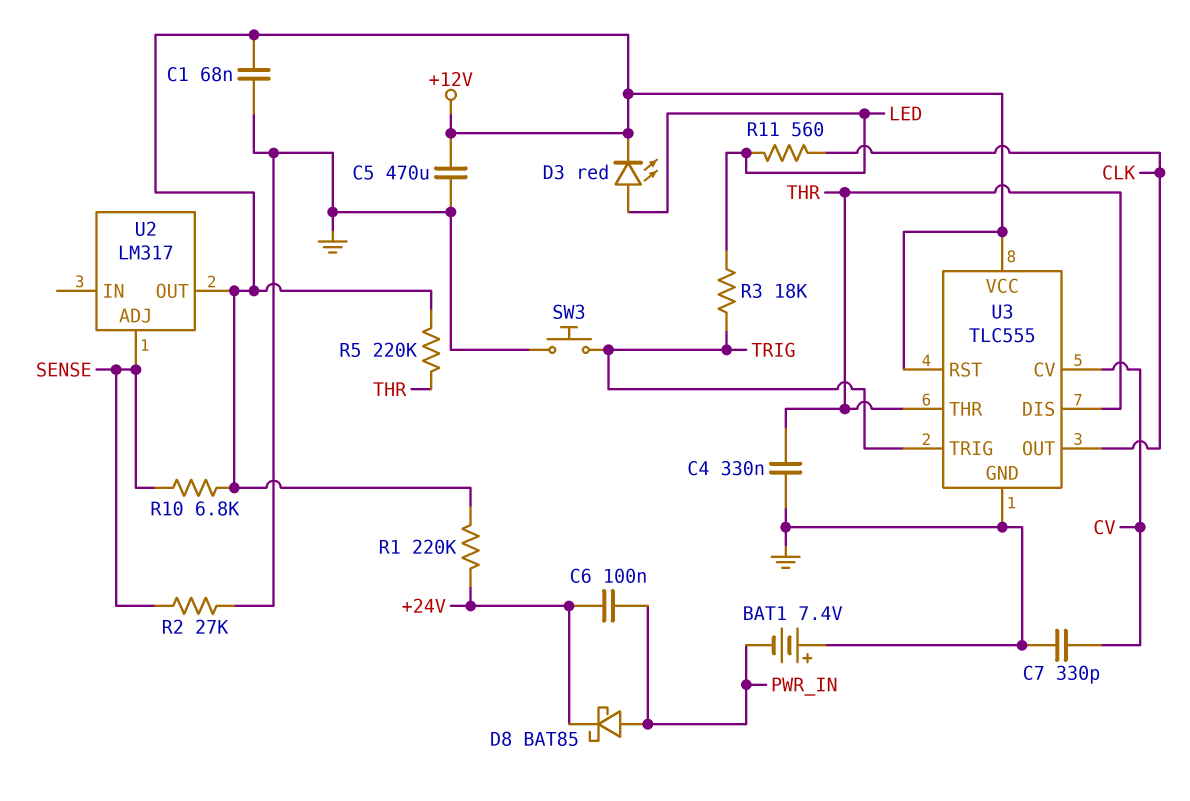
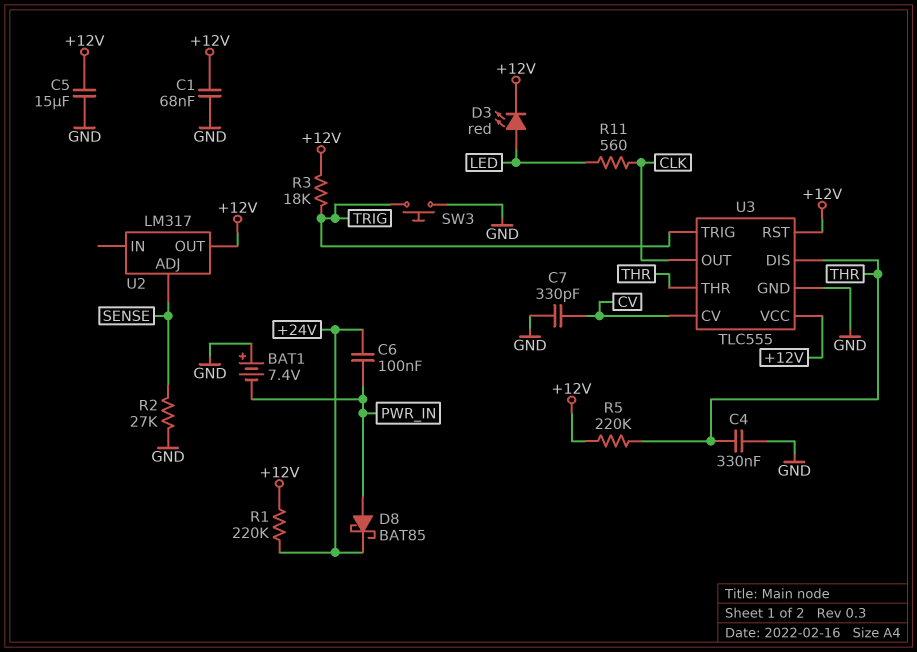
C5: 470uF (+12V, GND) -> 15uF (+12V, GND)
R3: 18k (LED, TRIG) -> 18k (+12V, TRIG)
R10: 6.8k (+12V, SENSE) -> none

